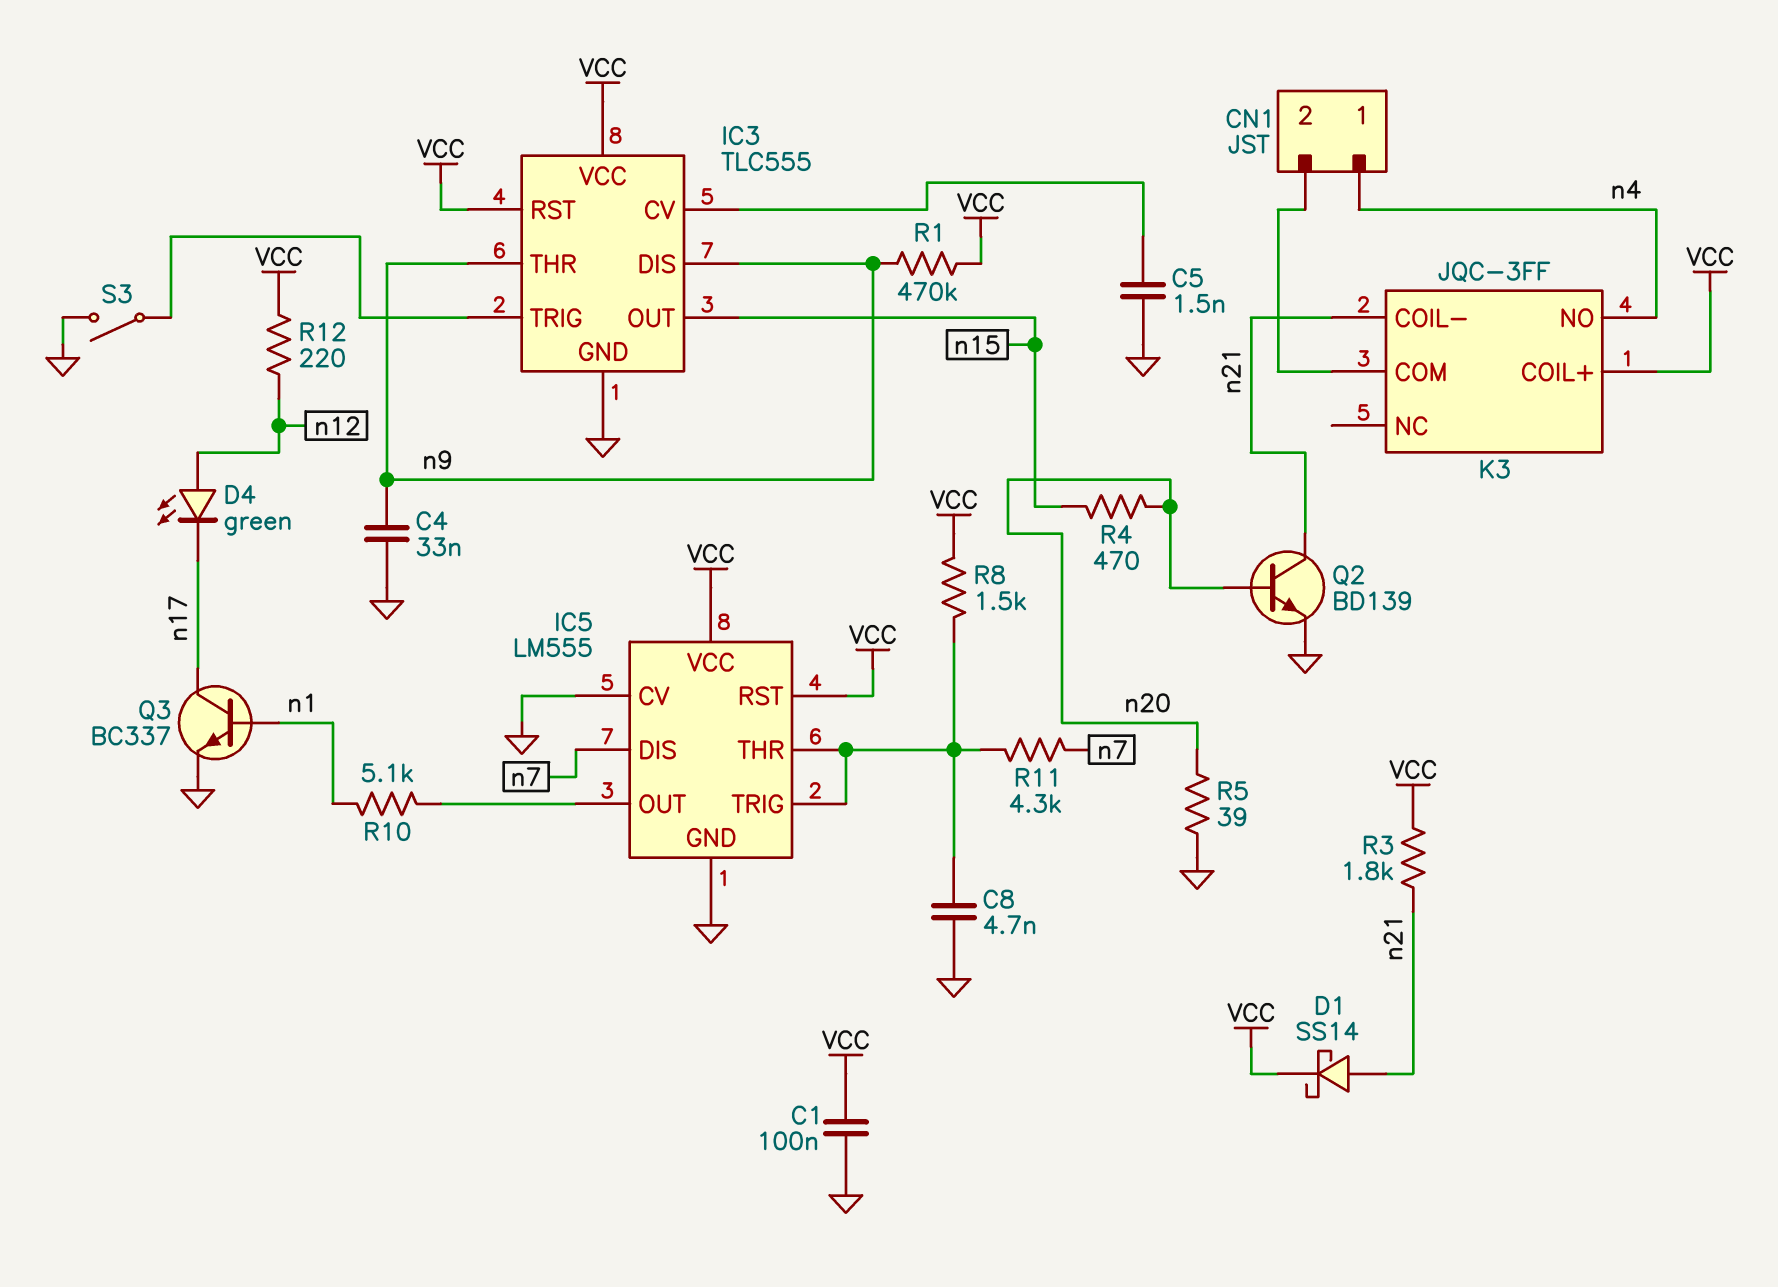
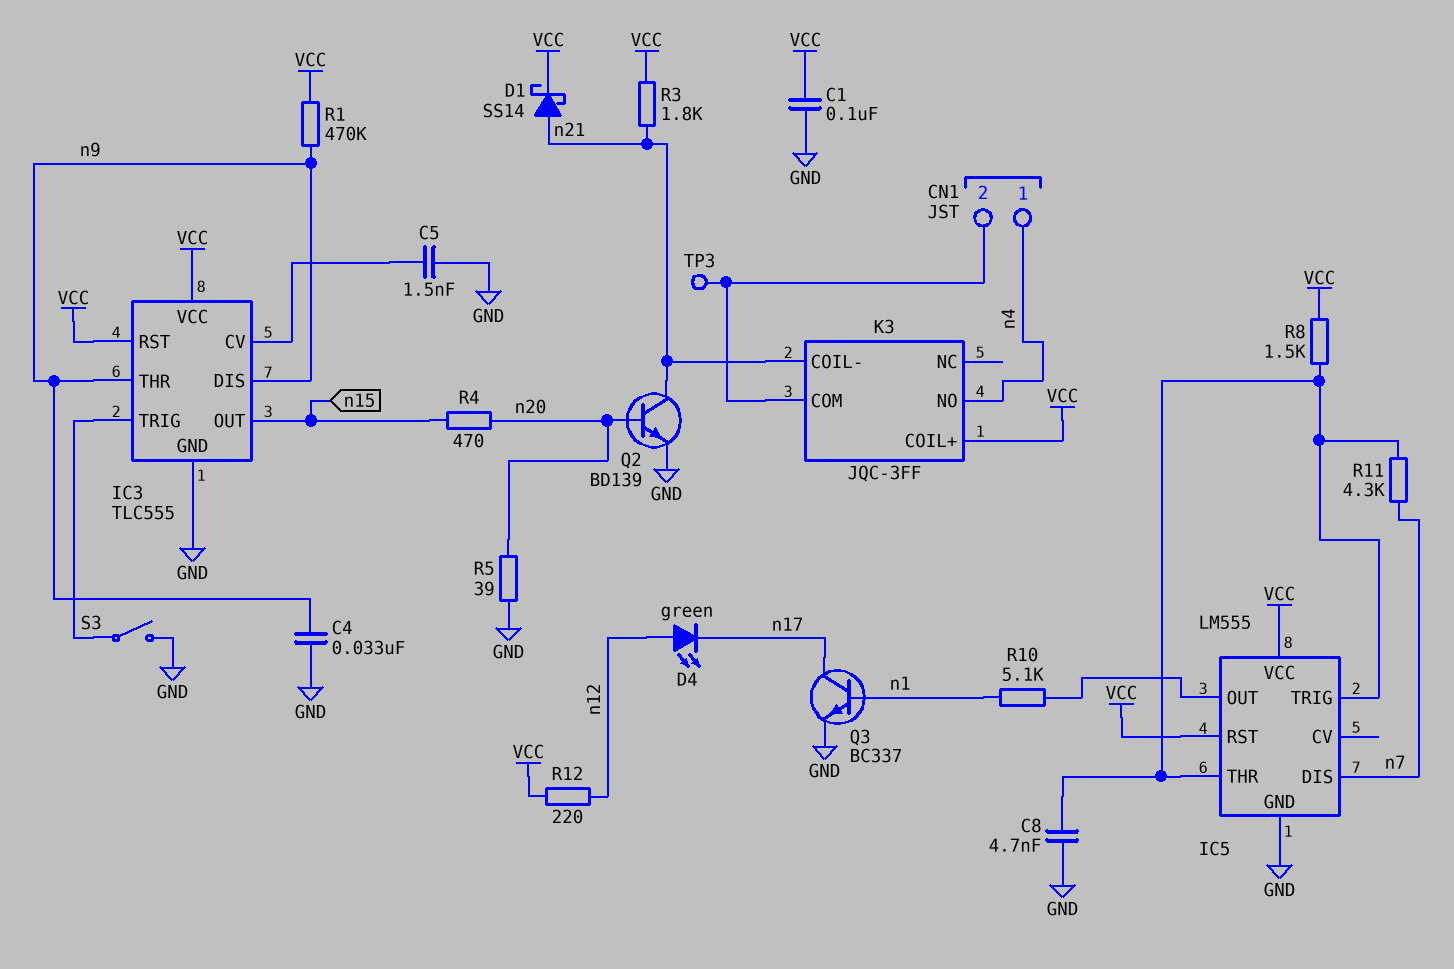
IC5 pin CV: GND -> none
TP3: none -> test point (CN1/2)

